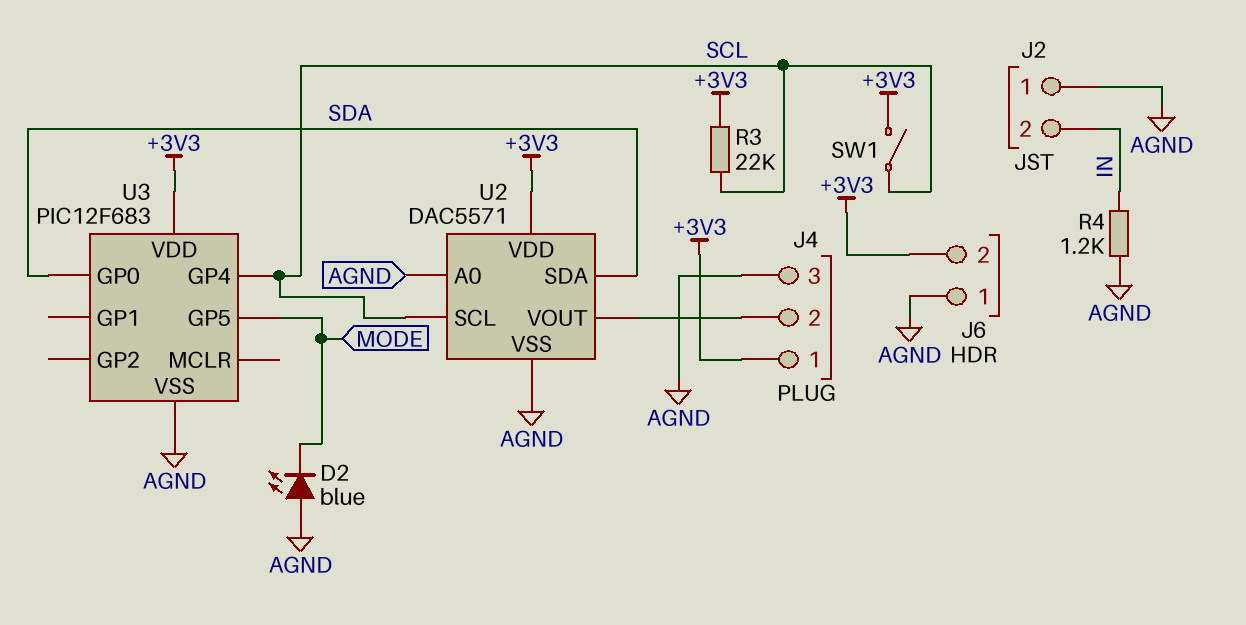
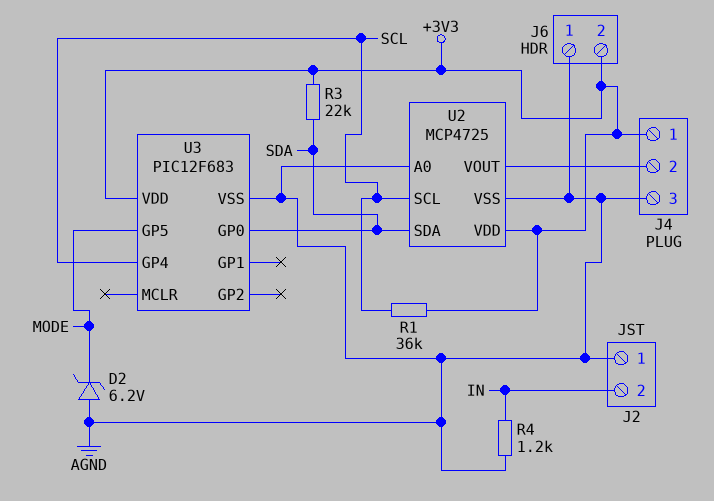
D2: LED blue (A AGND, K MODE) -> zener 6.2V (A AGND, K MODE)
R1: none -> 36k (+3V3, SCL)
R3: 22k (+3V3, SCL) -> 22k (+3V3, SDA)
SW1: switch (+3V3, SCL) -> none
U2: DAC5571 -> MCP4725

